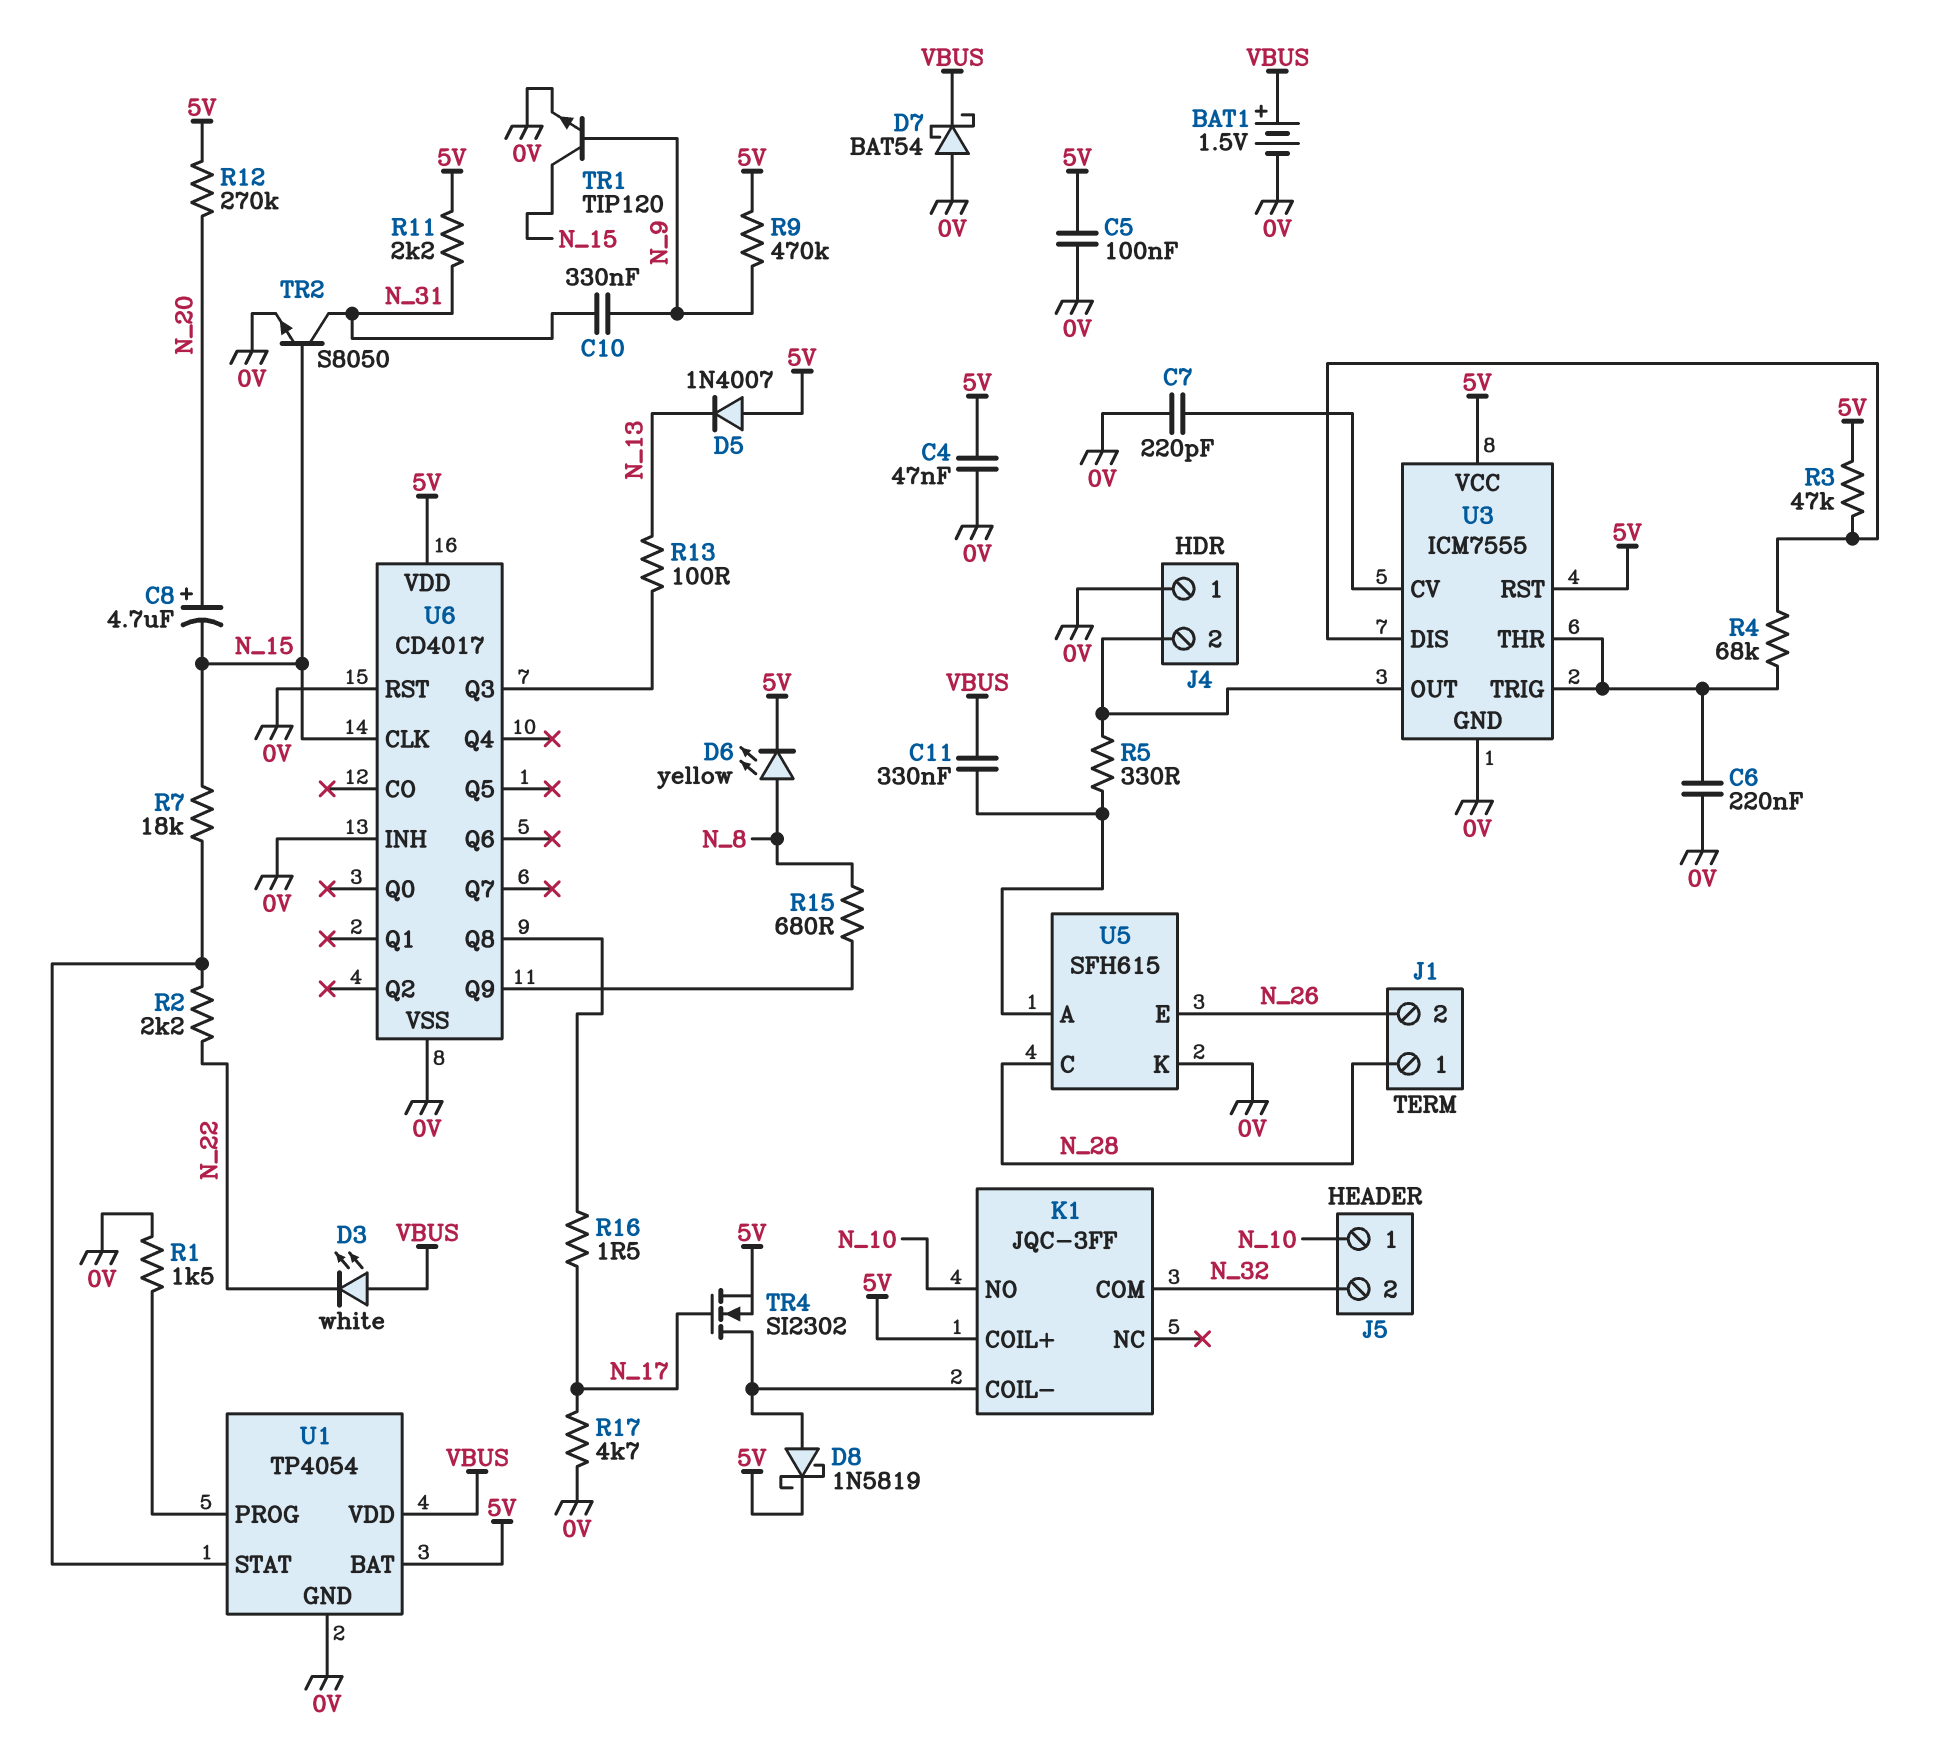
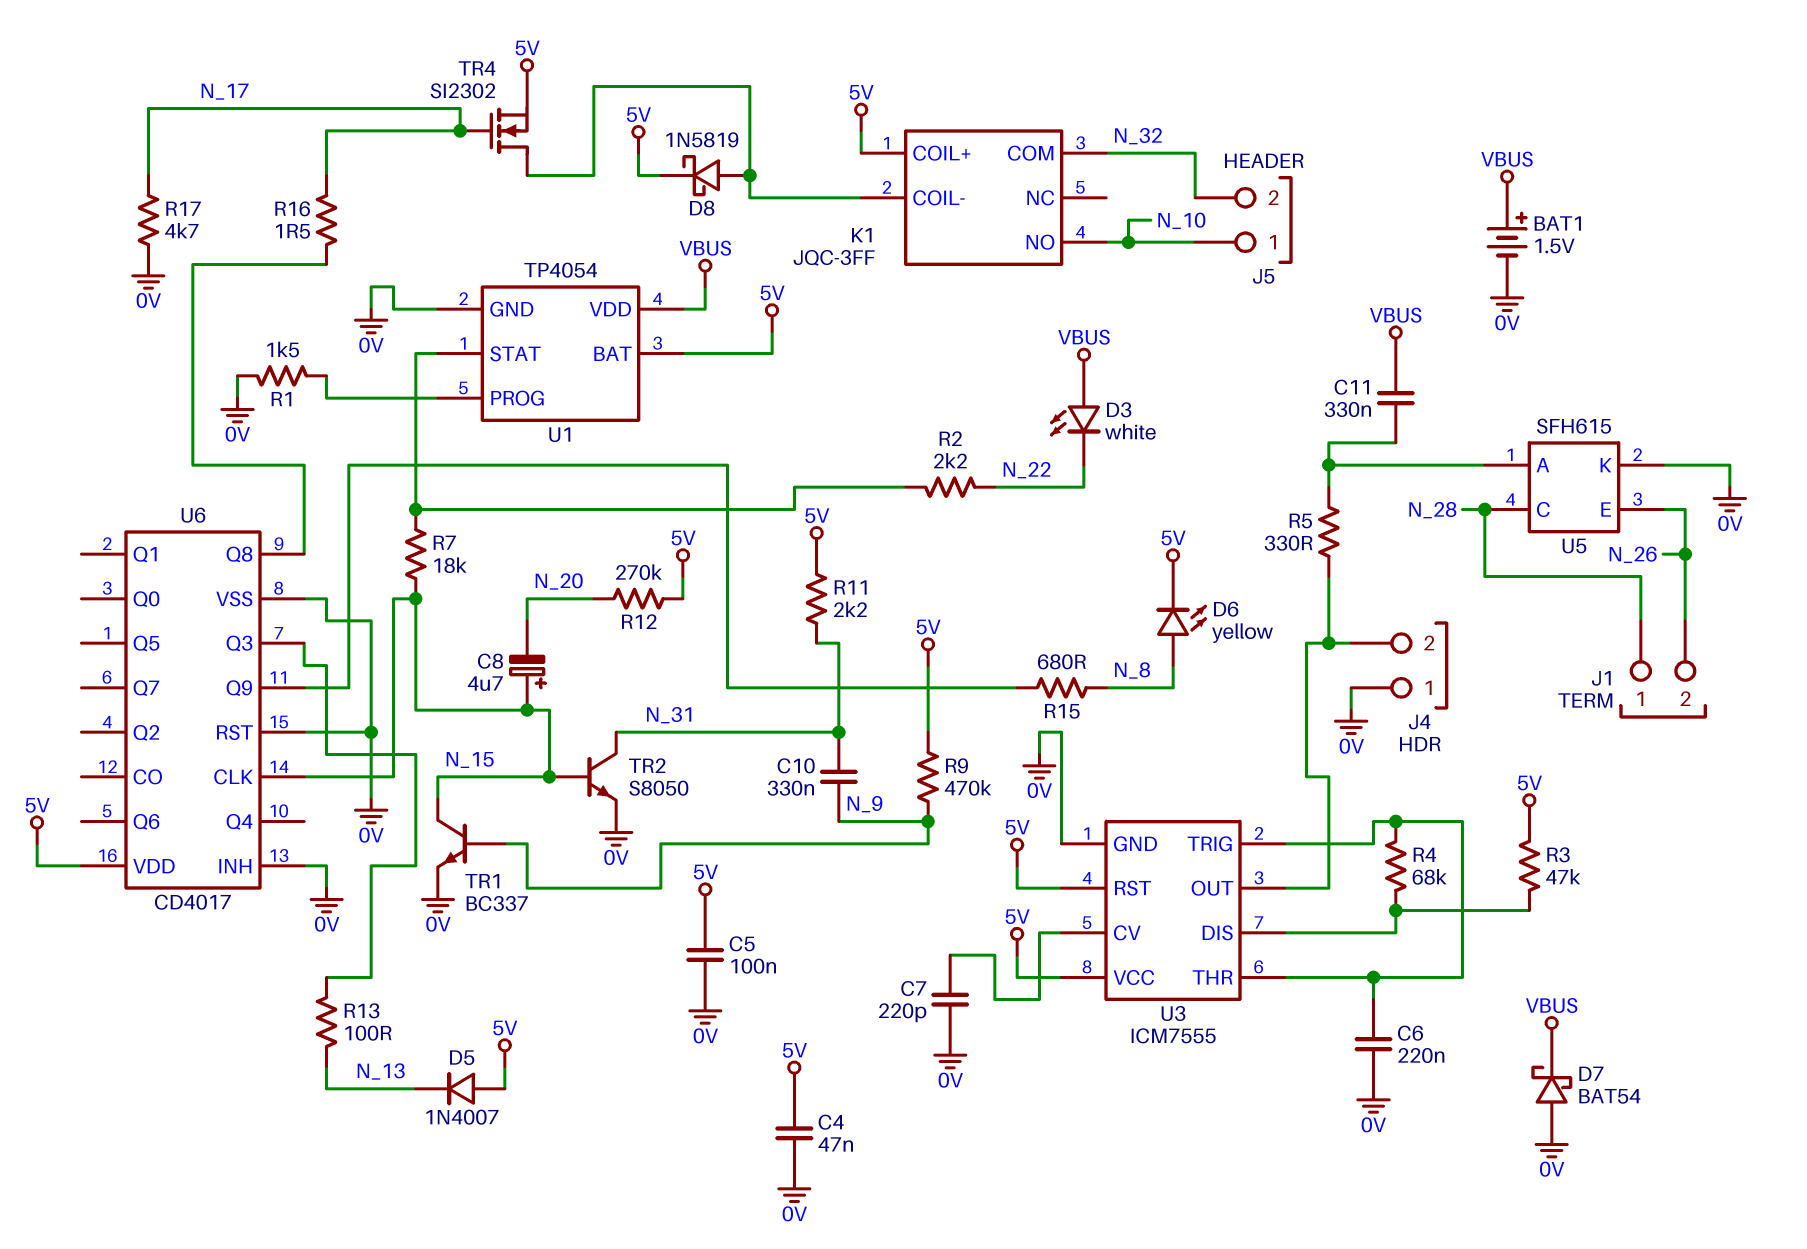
C8: 4.7uF (plus N_20, minus N_15) -> 4.7uF (plus N_15, minus N_20)
TR1: NPN TIP120 (B N_9, C N_15, E 0V) -> NPN BC337 (B N_9, C N_15, E 0V)

